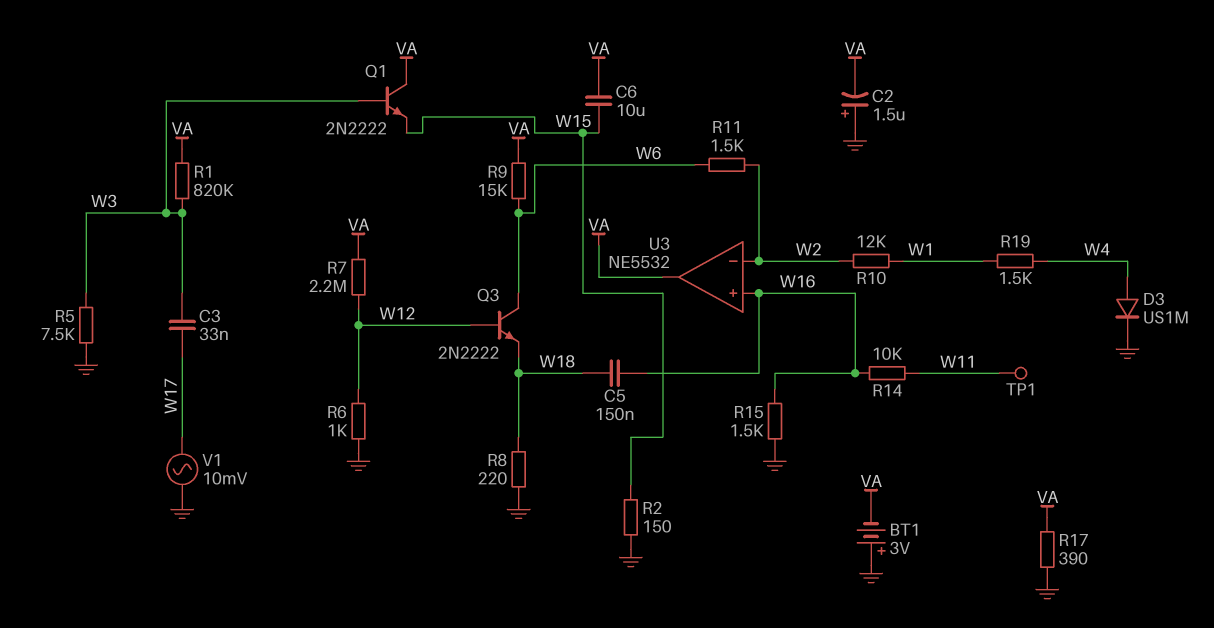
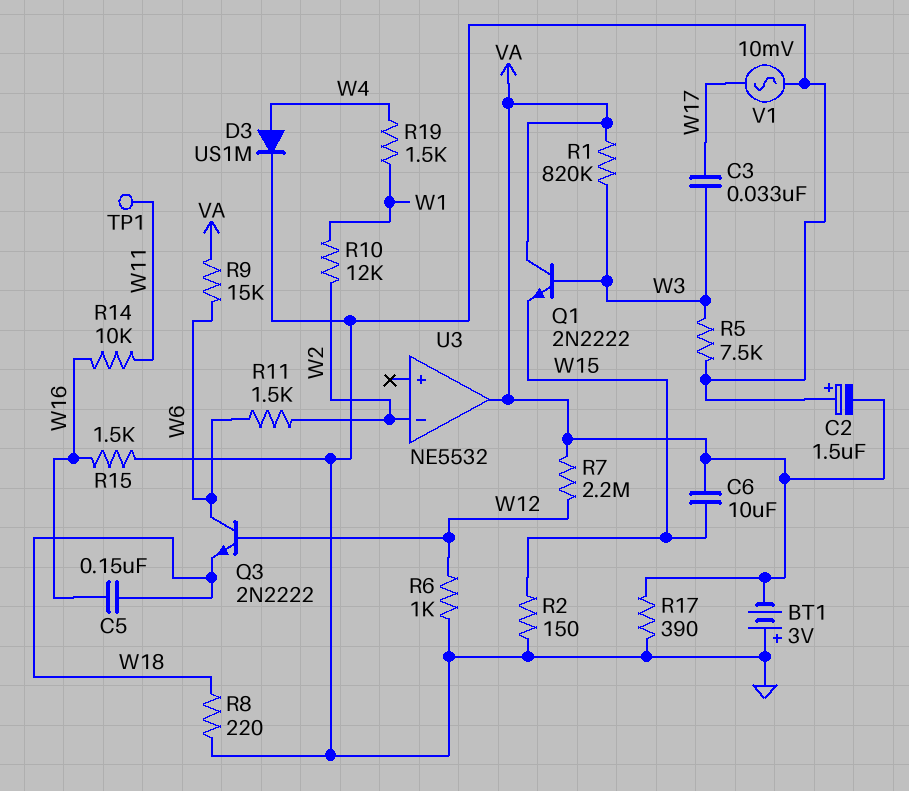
U3 pin in+: W16 -> none

